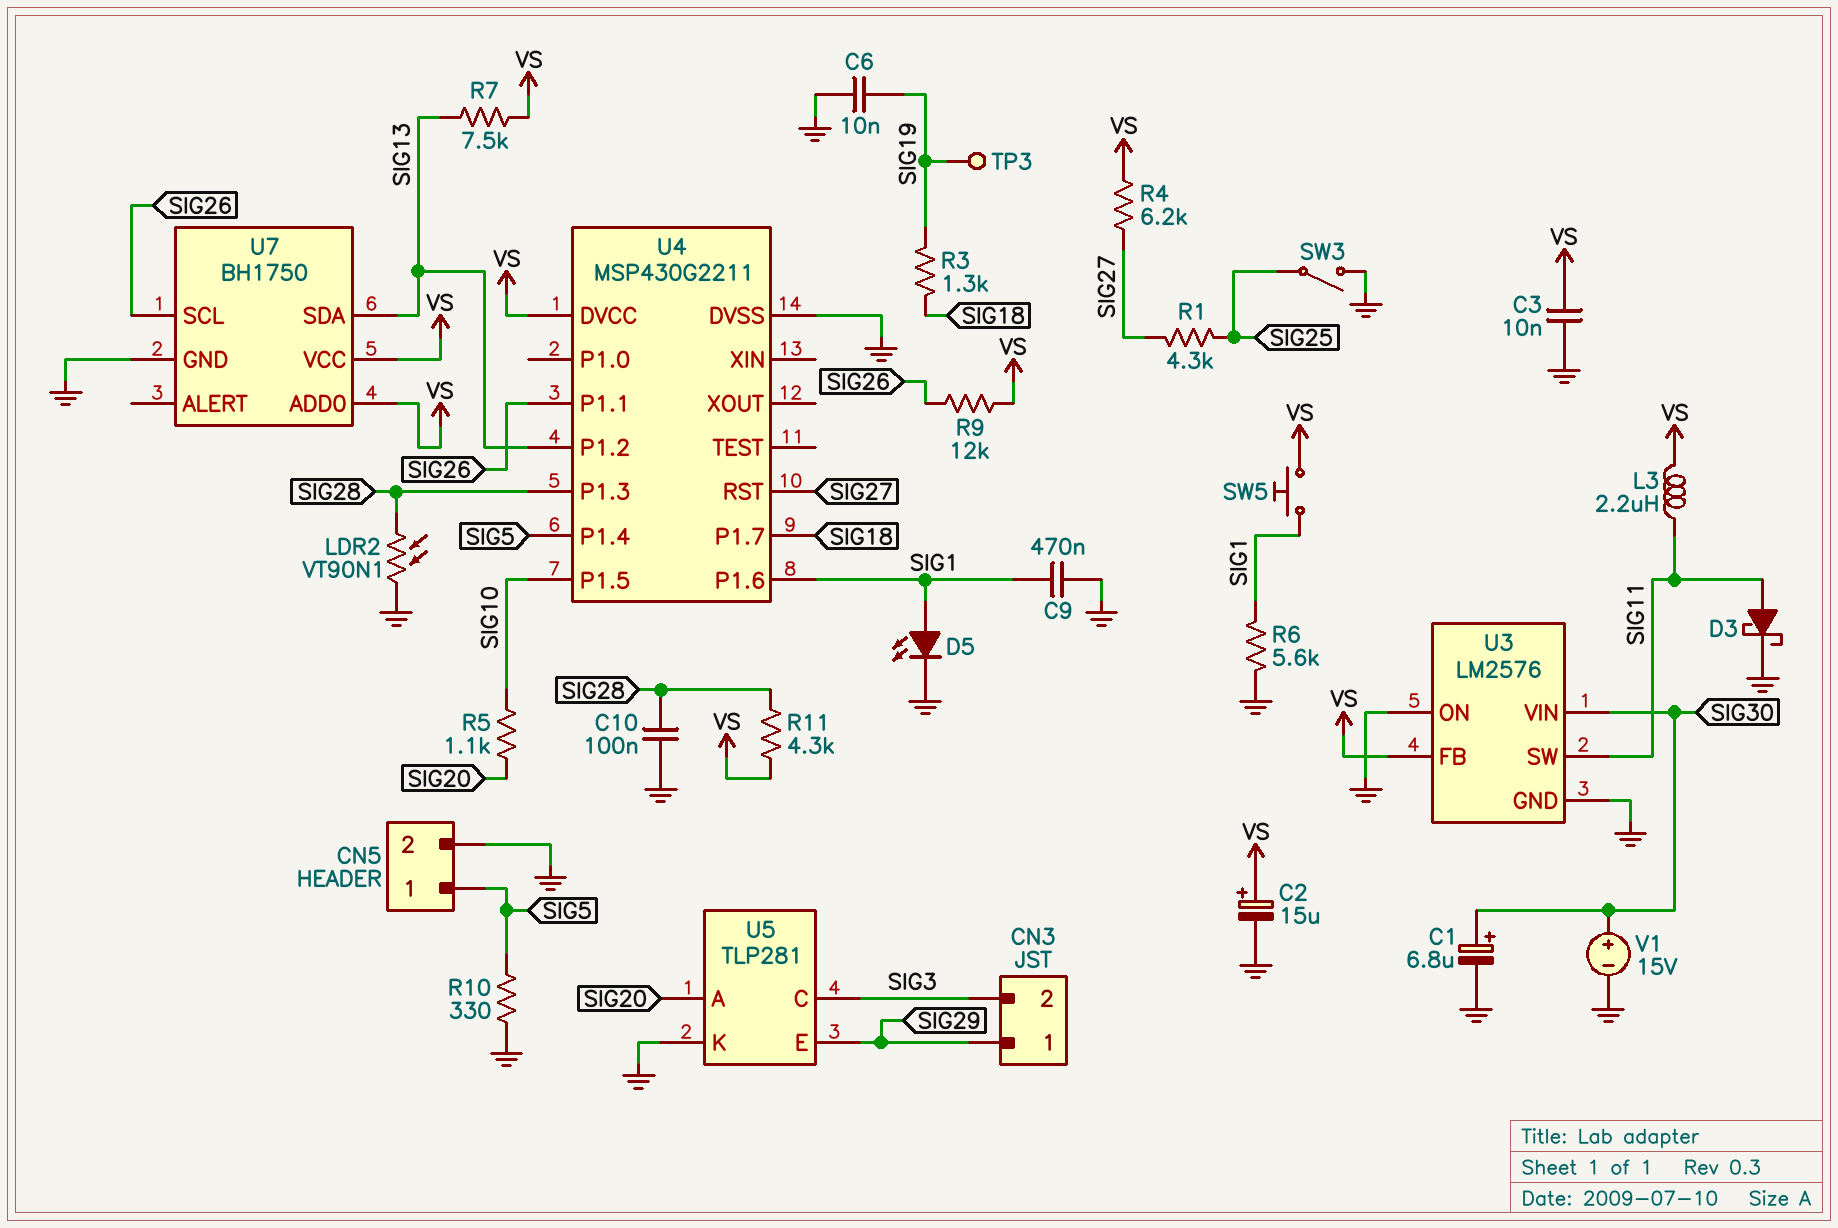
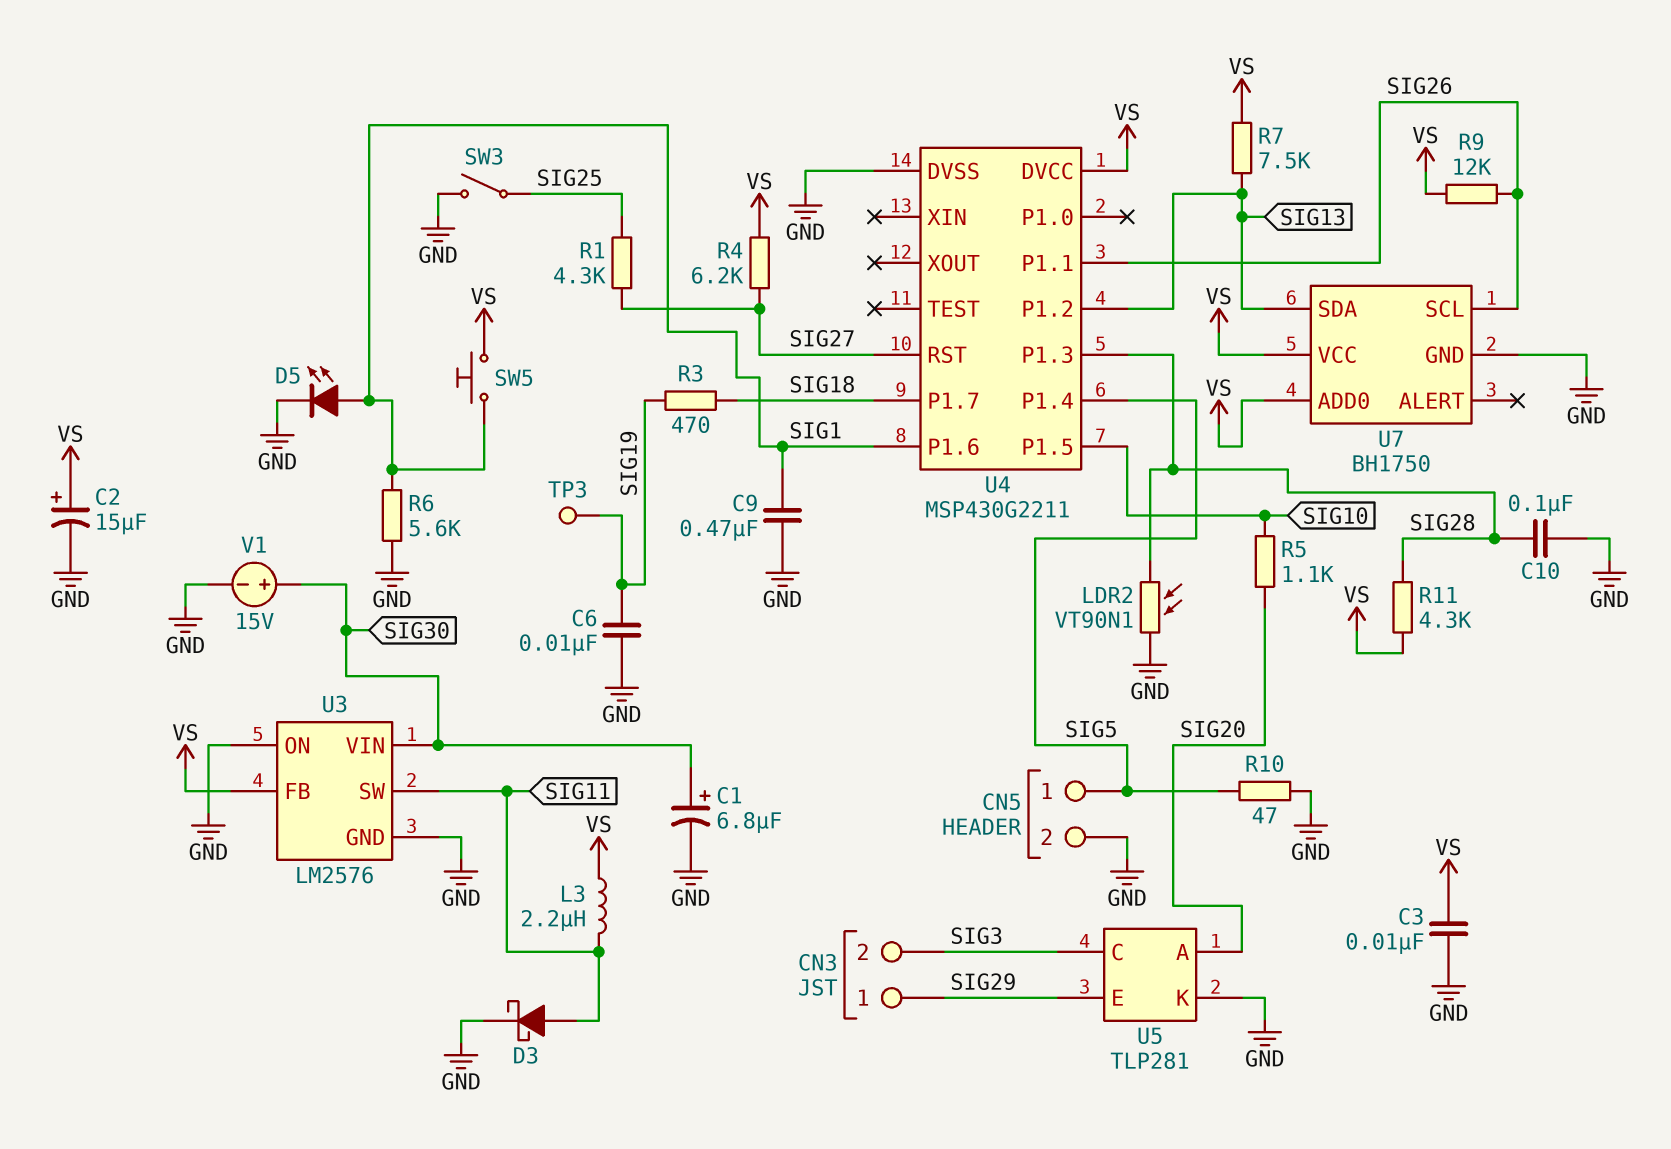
R3: 1.3k (SIG18, SIG19) -> 470 (SIG18, SIG19)
R10: 330 (GND, SIG5) -> 47 (GND, SIG5)

